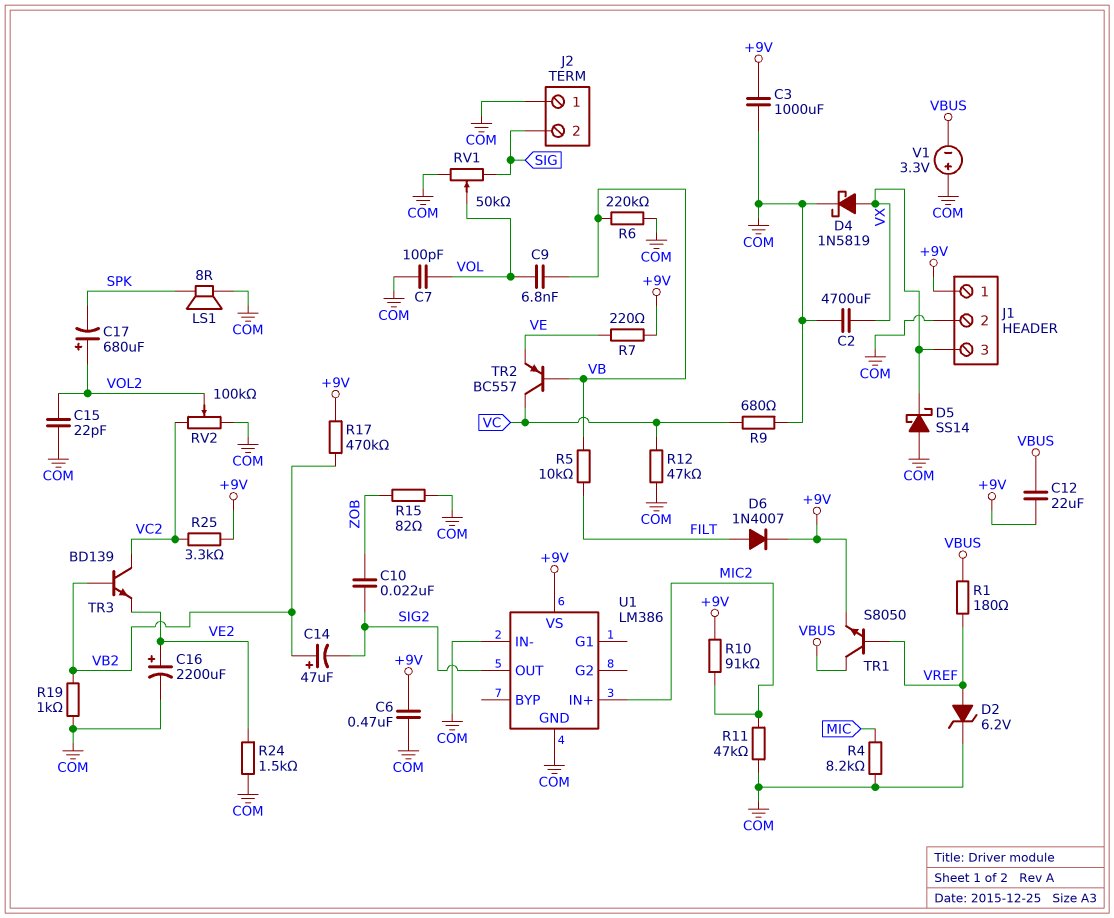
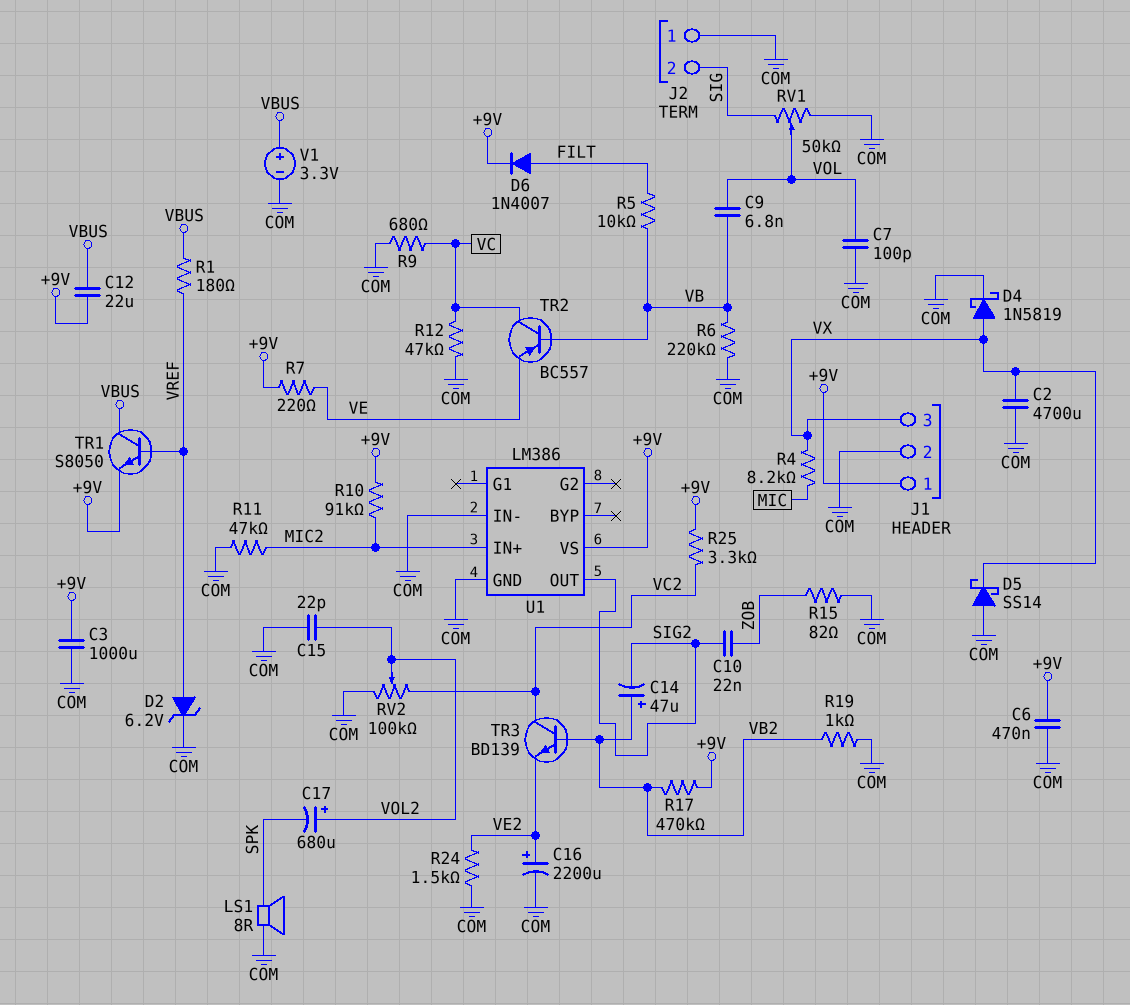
R4: 8.2k (COM, MIC) -> 8.2k (MIC, VX)
V1: 3.3V (plus COM, minus VBUS) -> 3.3V (plus VBUS, minus COM)

